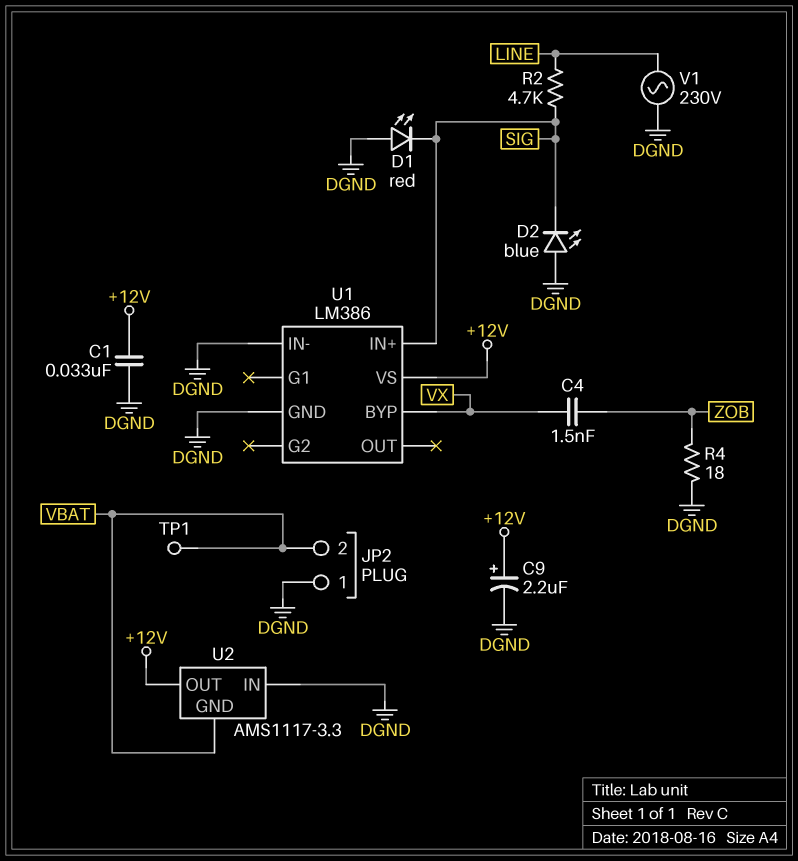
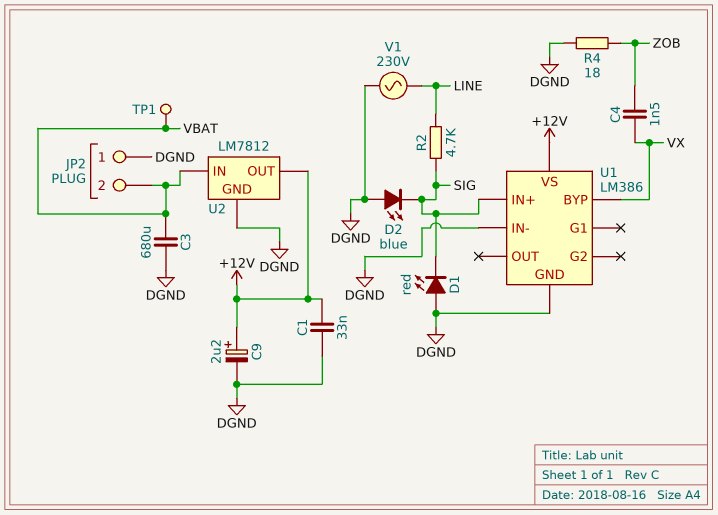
C3: none -> 680uF (DGND, VBAT)
U2: AMS1117-3.3 -> LM7812
U2 pin GND: VBAT -> DGND
U2 pin IN: DGND -> VBAT

